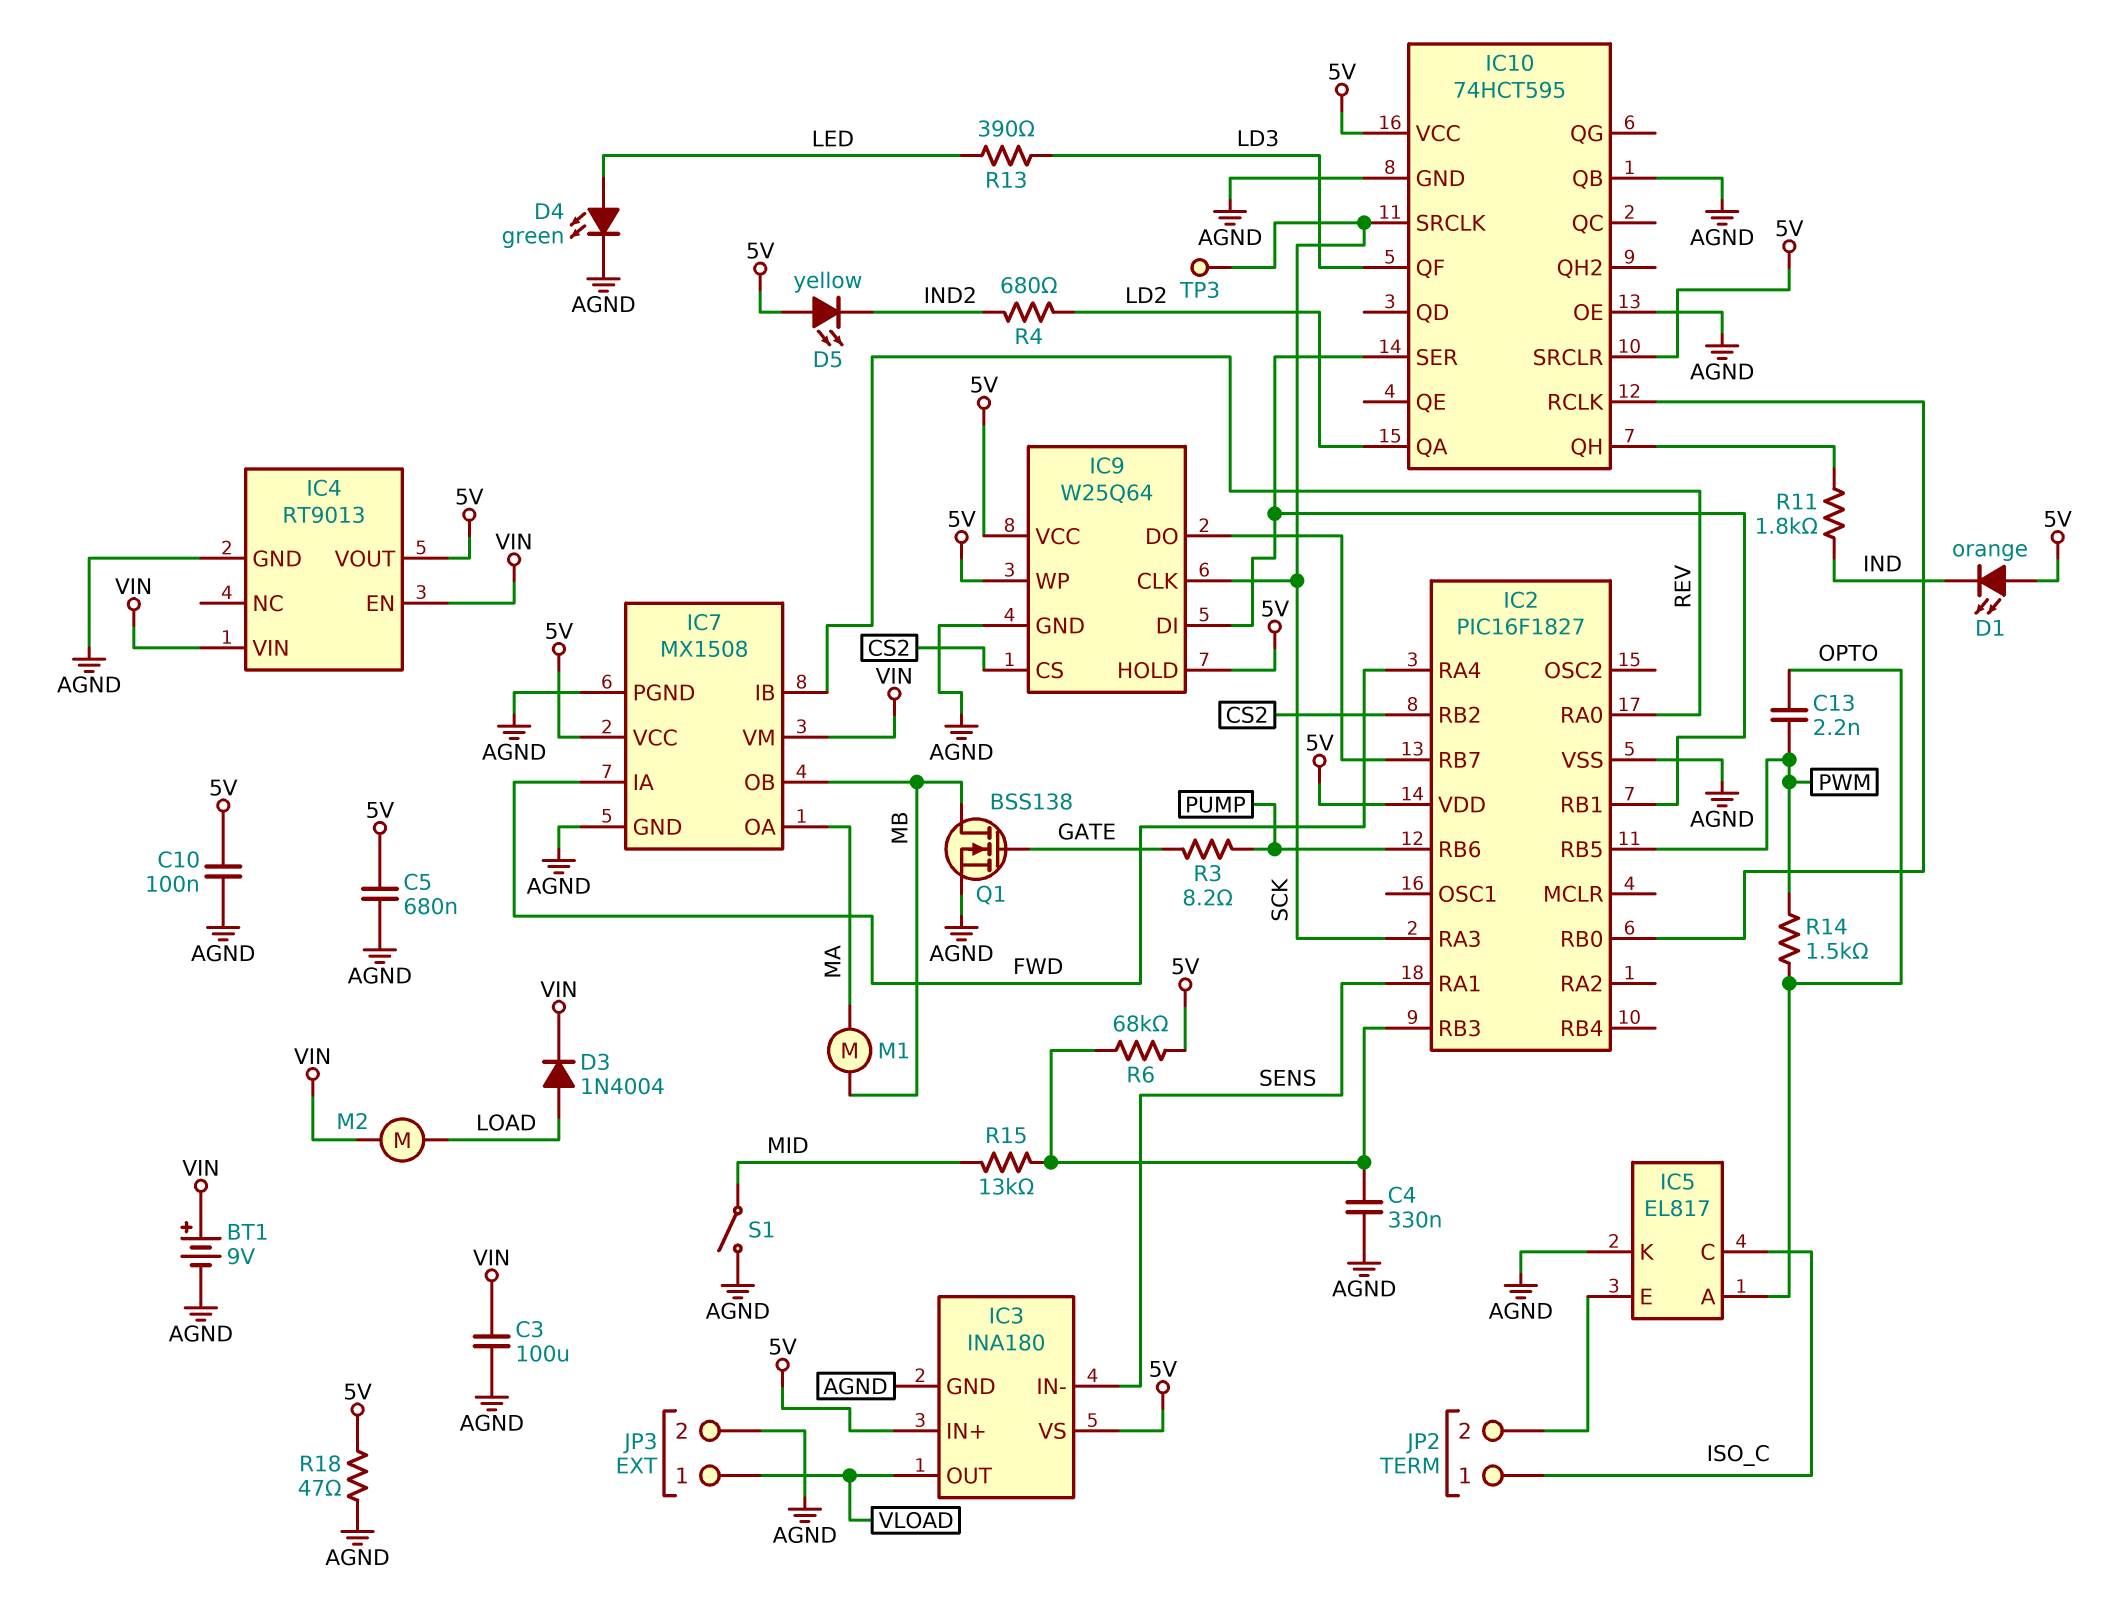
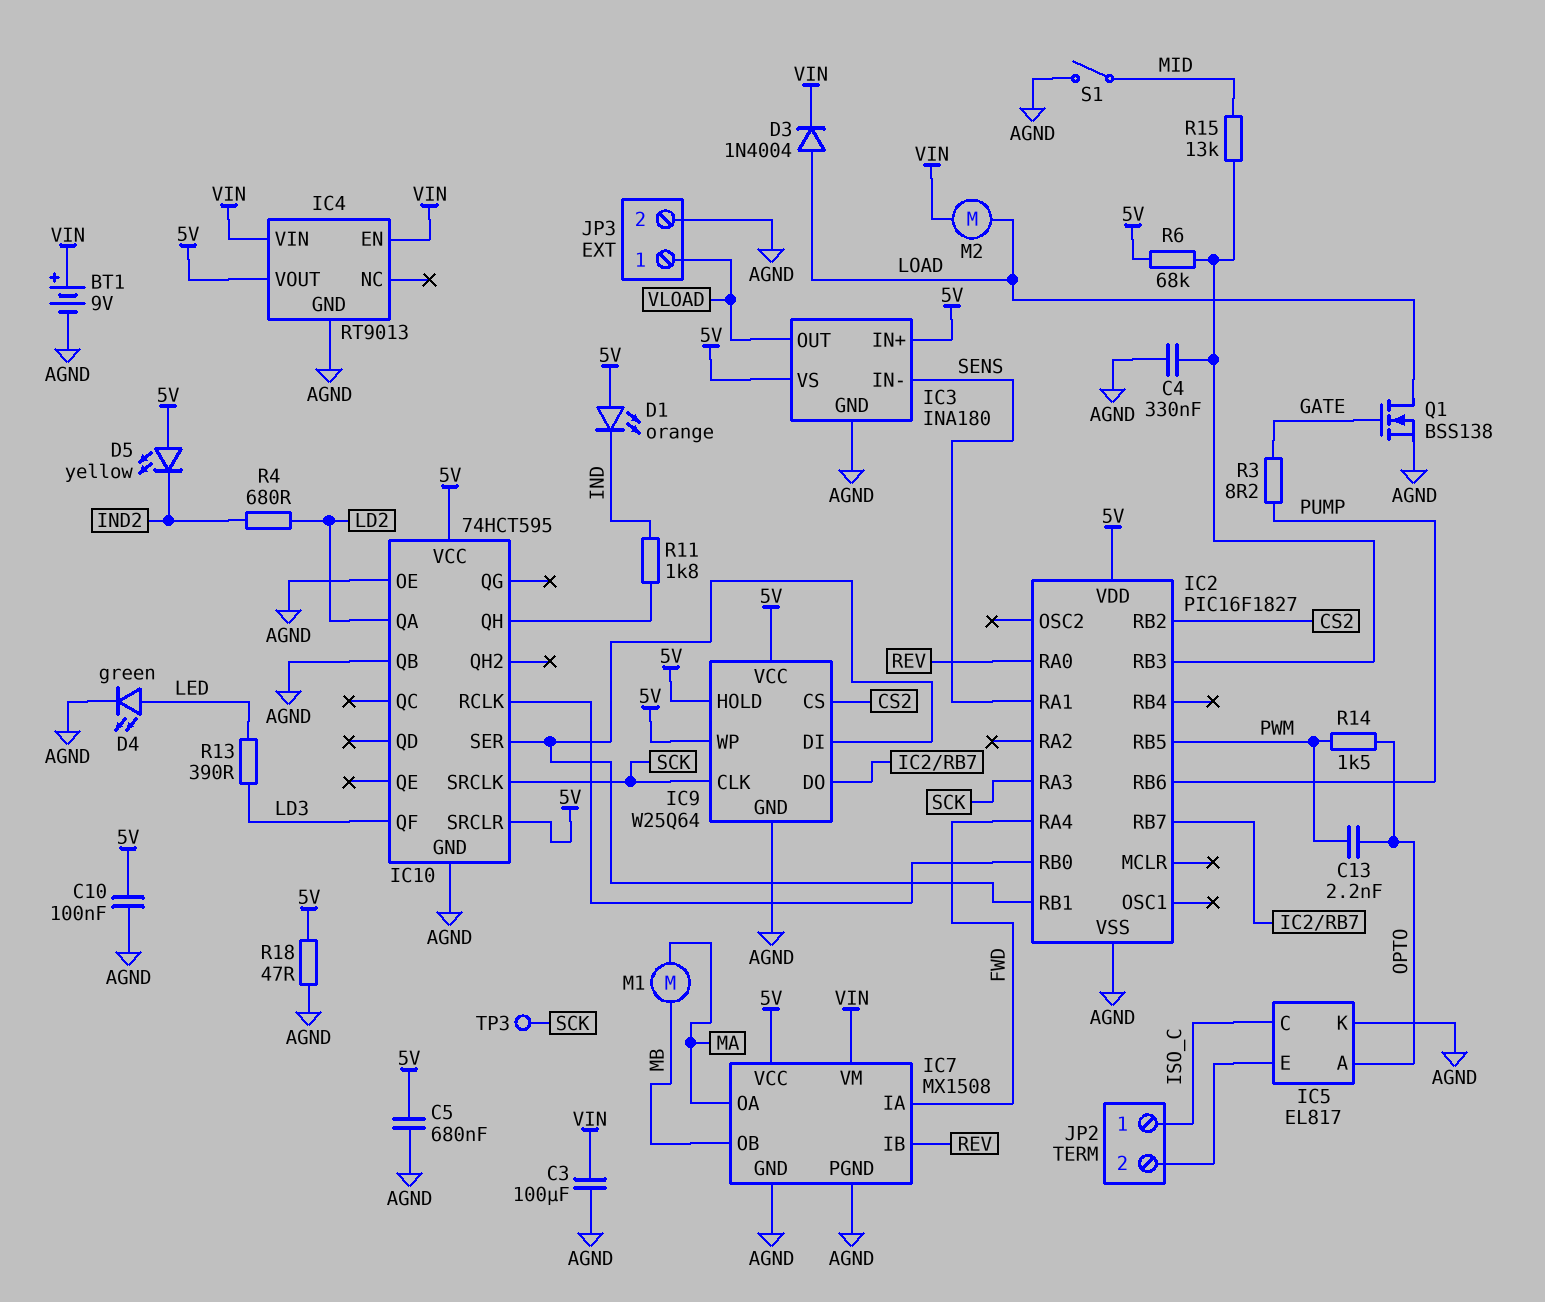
Q1: NMOS BSS138 (G GATE, D MB, S AGND) -> NMOS BSS138 (G GATE, D LOAD, S AGND)

